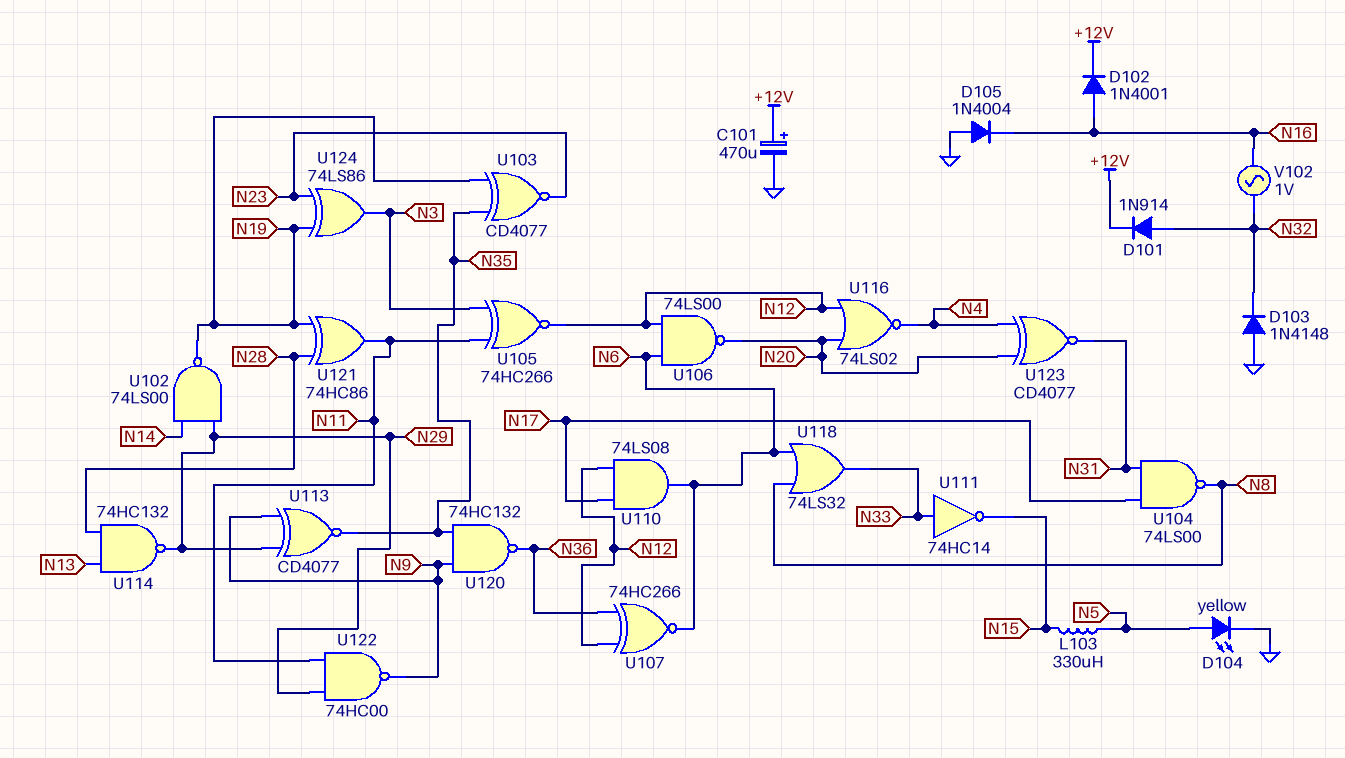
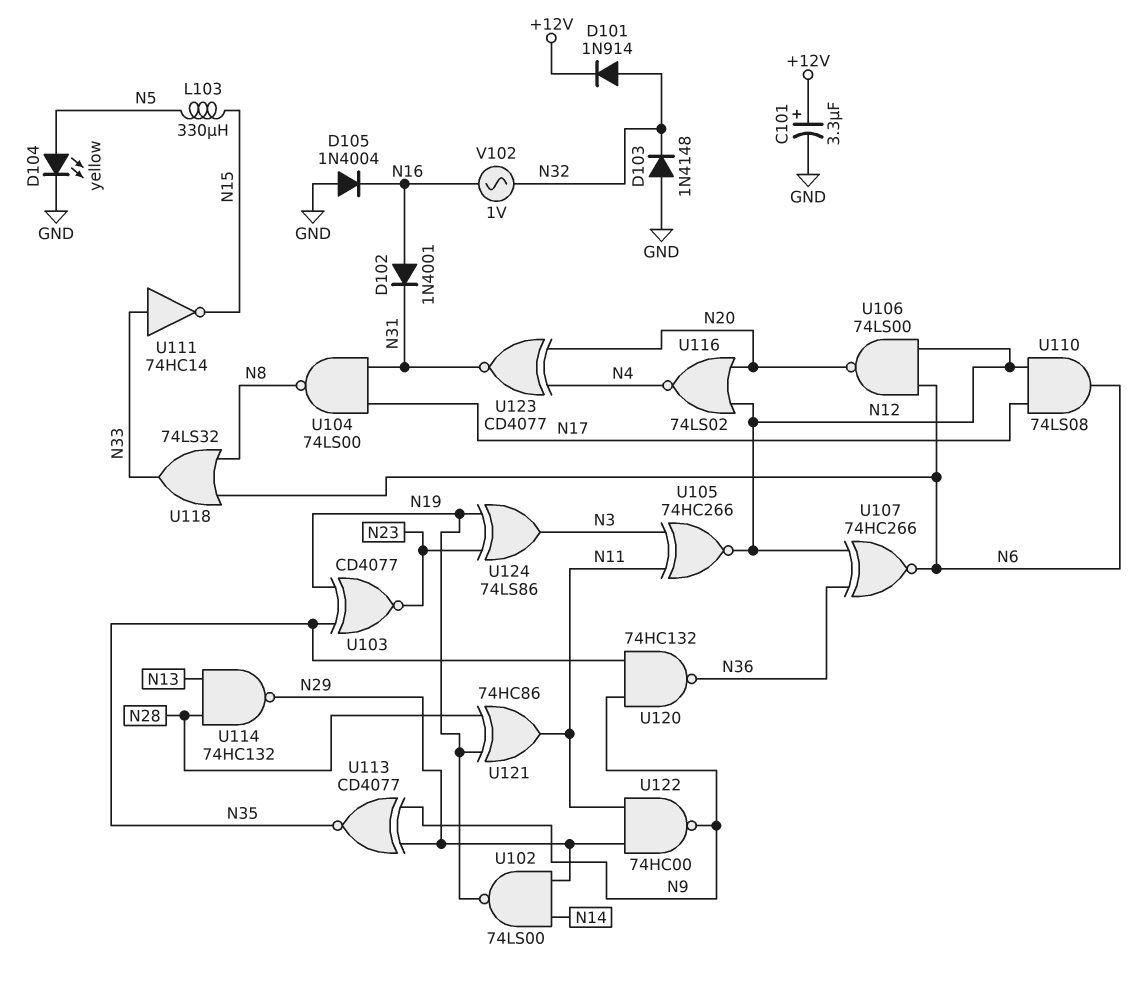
C101: 470uF (plus +12V, minus GND) -> 3.3uF (plus +12V, minus GND)
D102: diode 1N4001 (A N16, K +12V) -> diode 1N4001 (A N16, K N31)

